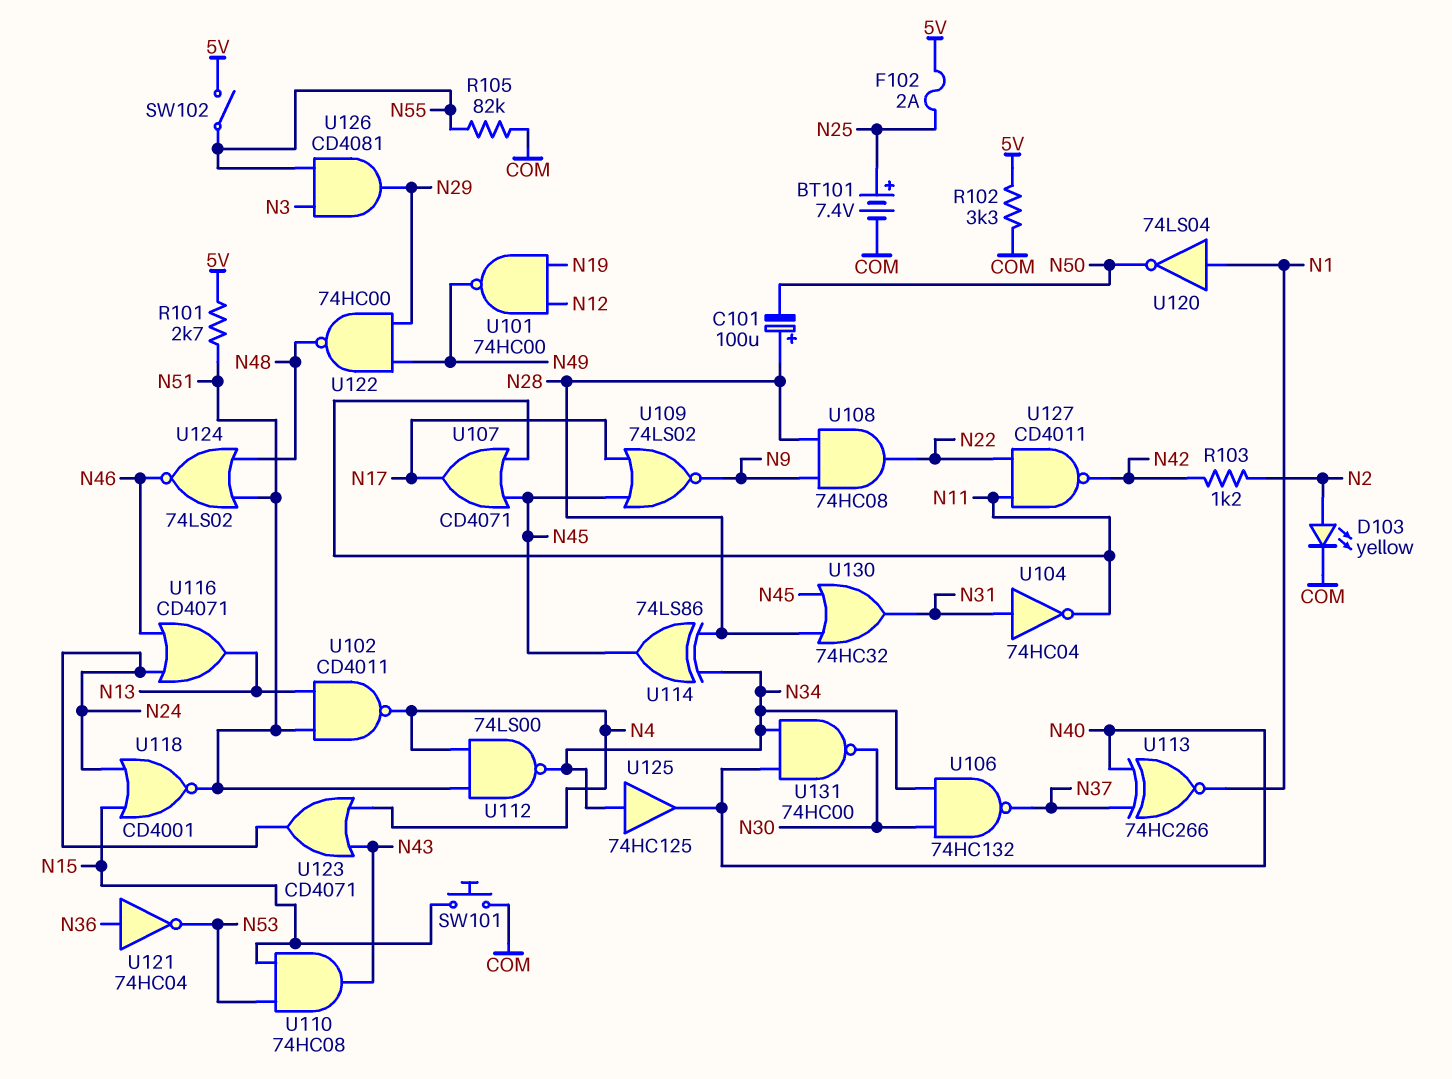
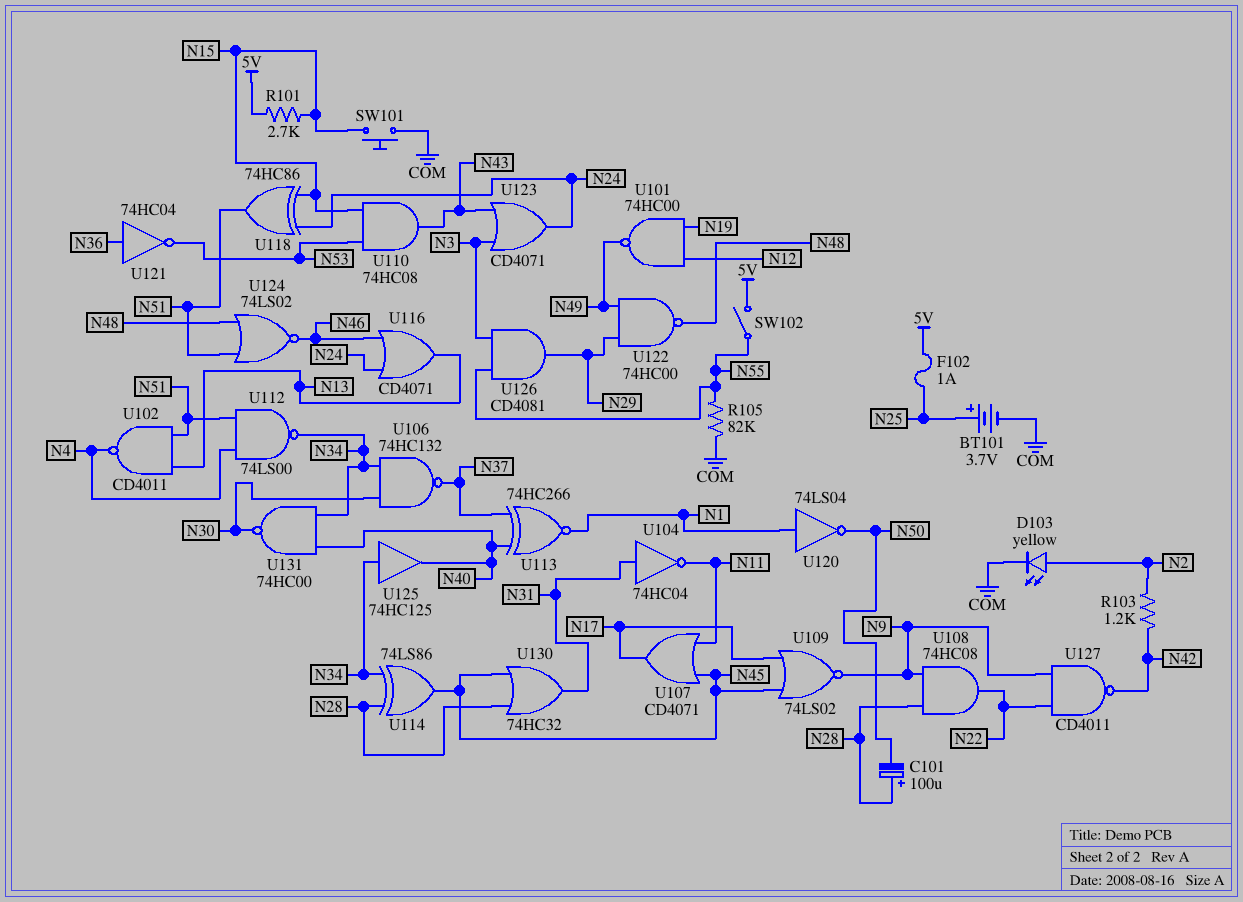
BT101: 7.4V (plus N25, minus COM) -> 3.7V (plus N25, minus COM)
F102: 2A (5V, N25) -> 1A (5V, N25)
R101: 2.7k (5V, N51) -> 2.7k (5V, N15)
R102: 3.3k (5V, COM) -> none
U118: NOR CD4001 (in N15, in N24, out N51) -> XOR 74HC86 (in N15, in N24, out N51)
U123: OR CD4071 (in N4, in N43, out N24) -> OR CD4071 (in N3, in N43, out N24)
U127: NAND CD4011 (in N11, in N22, out N42) -> NAND CD4011 (in N9, in N22, out N42)

